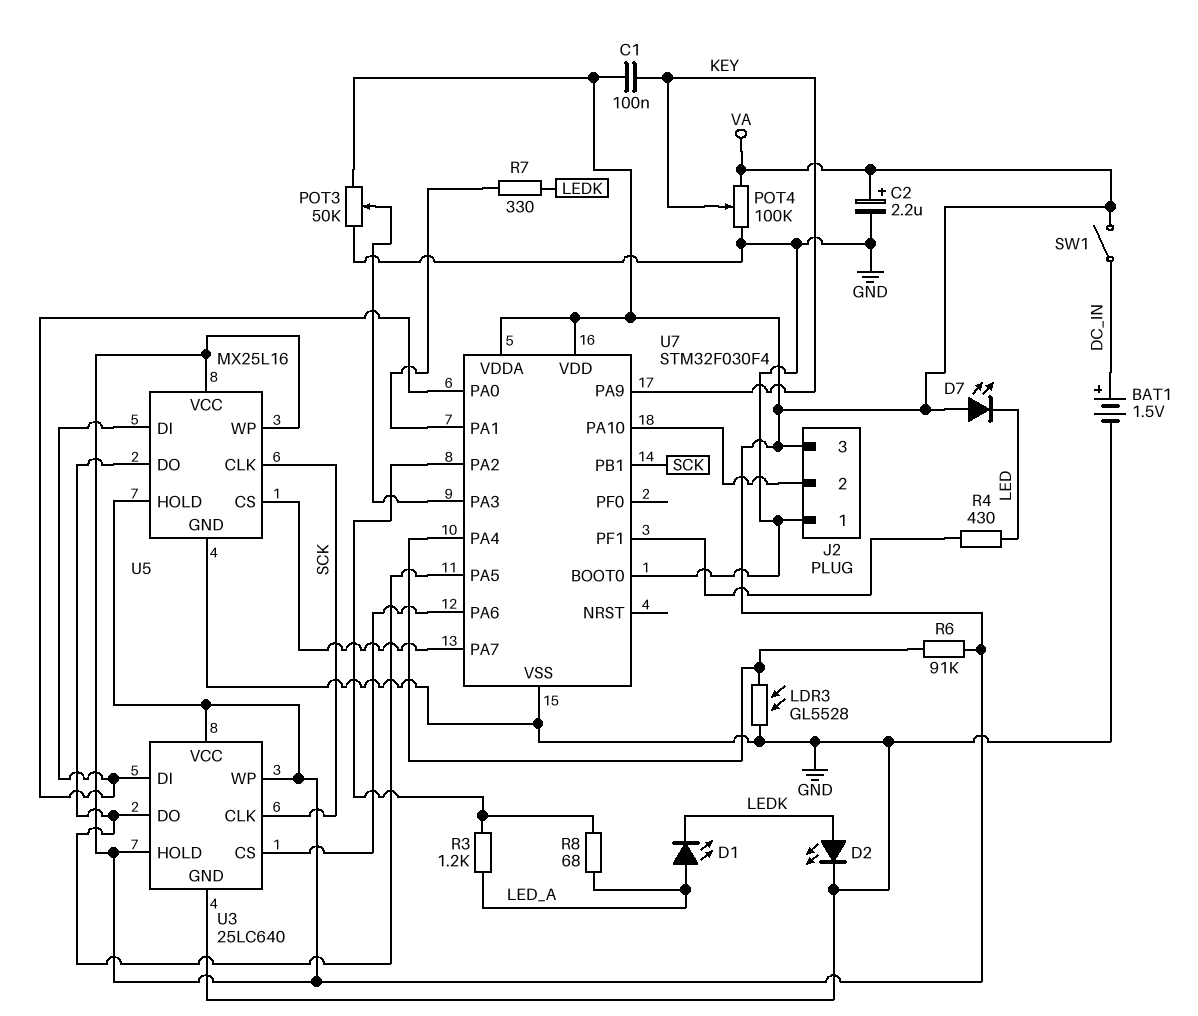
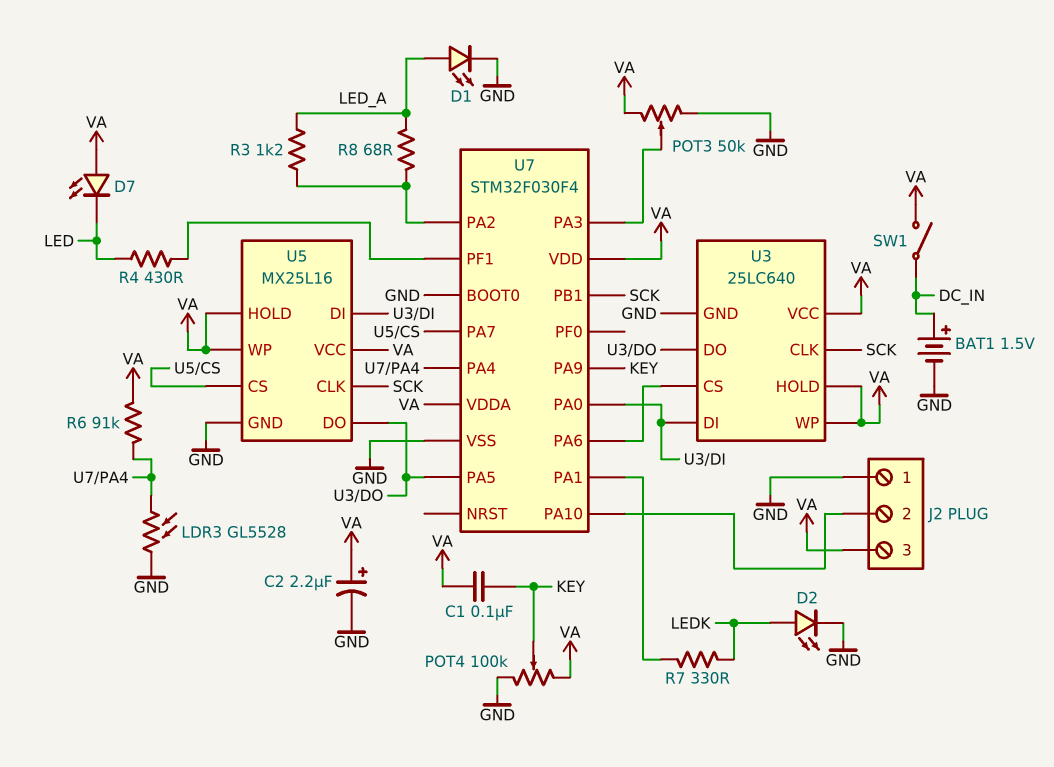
D1: LED (A LED_A, K LEDK) -> LED (A LED_A, K GND)

